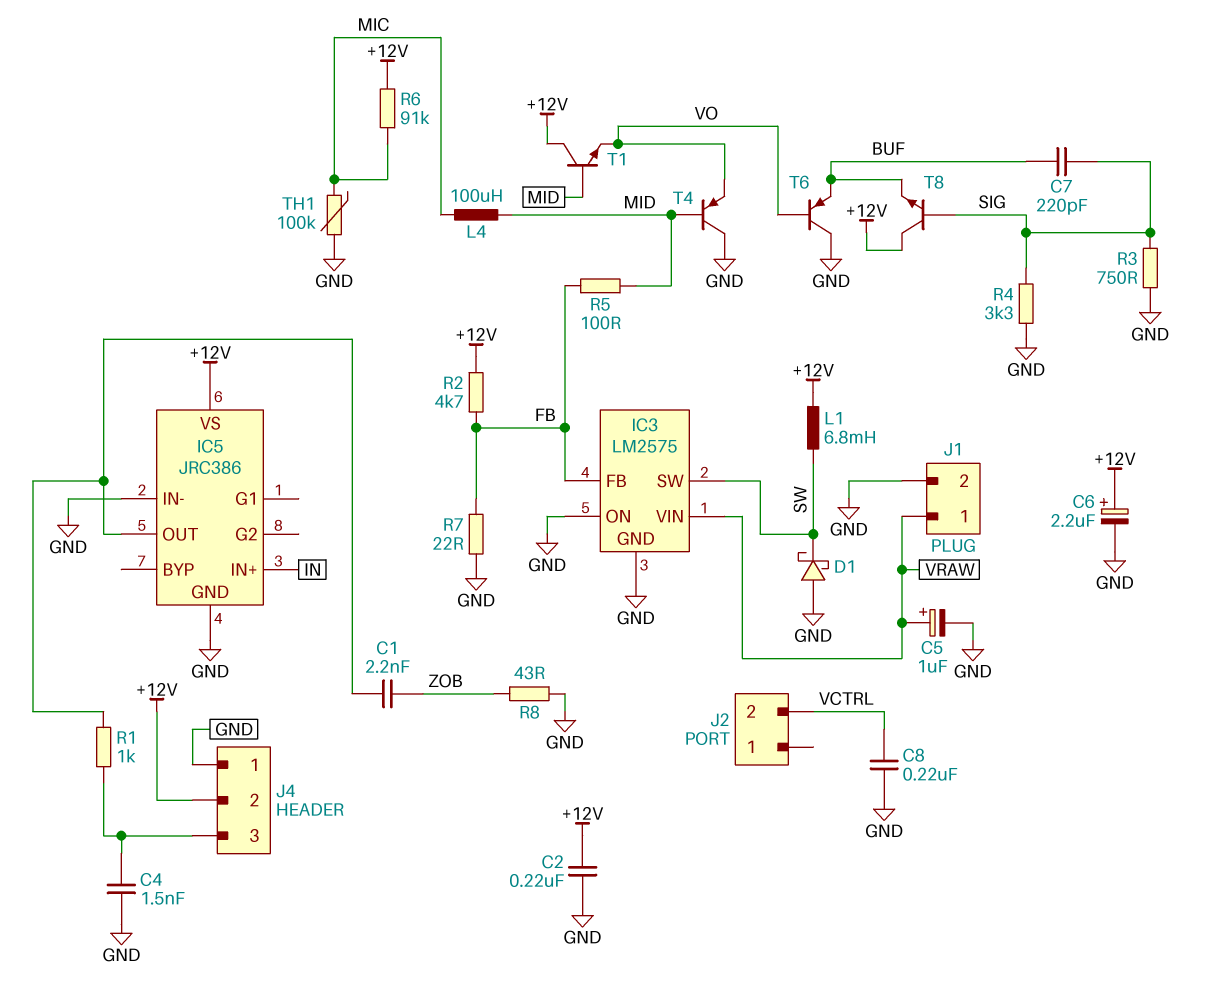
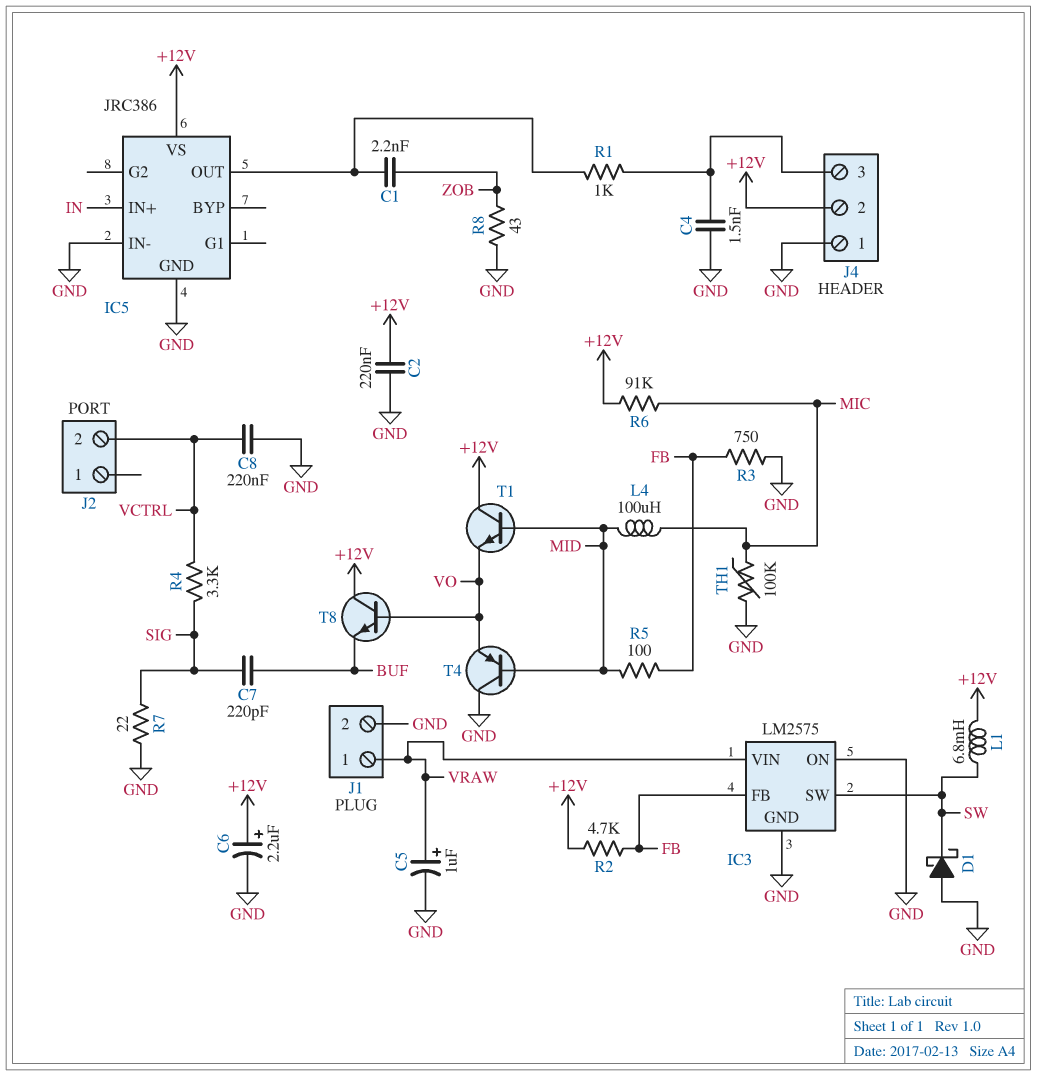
R3: 750 (GND, SIG) -> 750 (FB, GND)
R4: 3.3k (GND, SIG) -> 3.3k (SIG, VCTRL)
R7: 22 (FB, GND) -> 22 (GND, SIG)
T6: PNP (B VO, C GND, E BUF) -> none
T8: NPN (B SIG, C +12V, E BUF) -> NPN (B VO, C +12V, E BUF)

